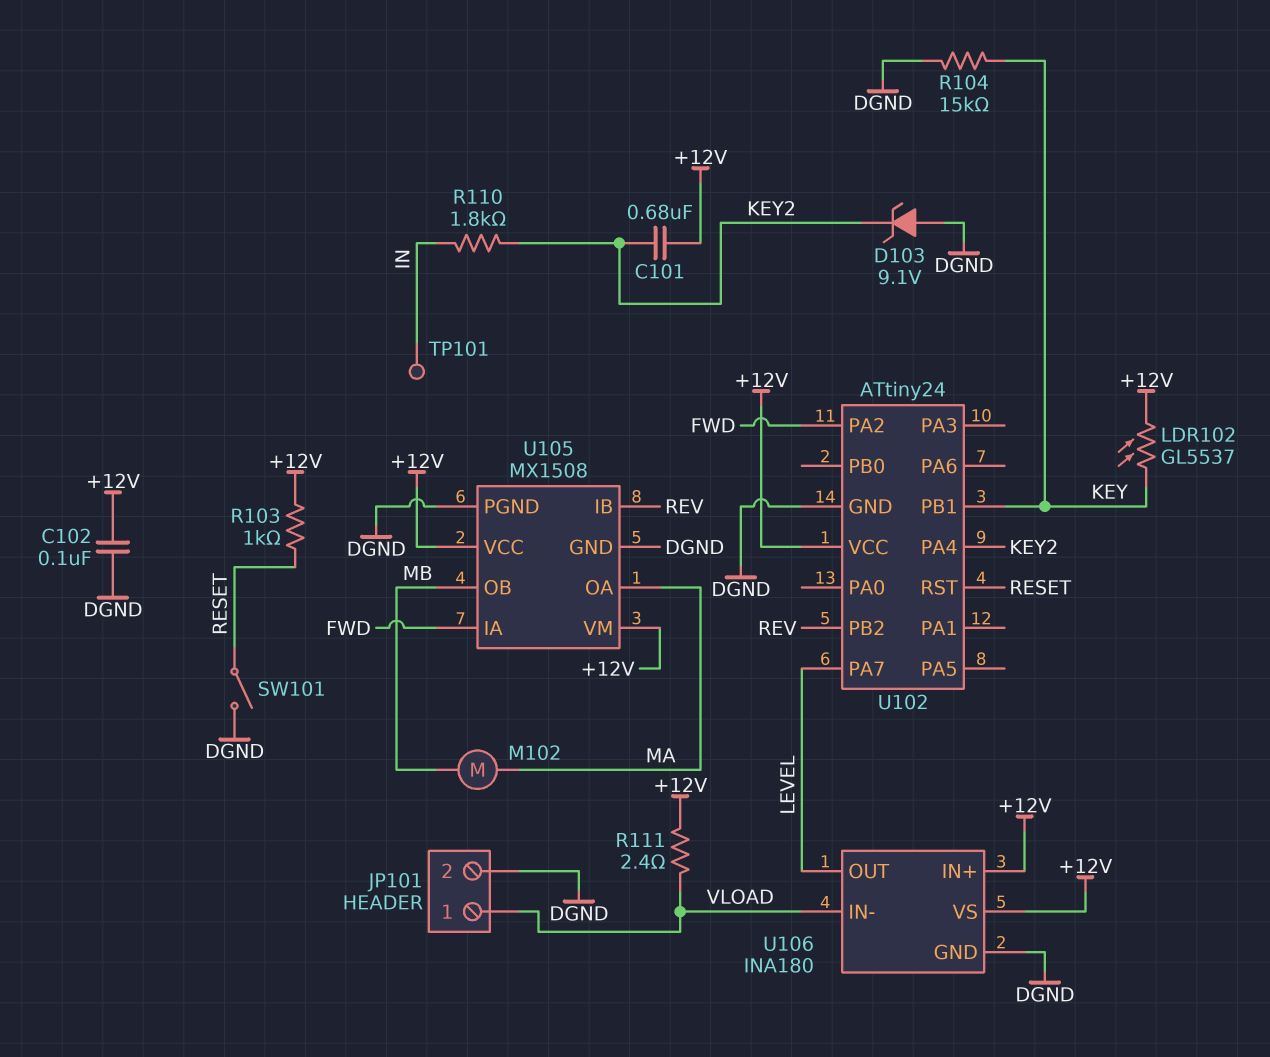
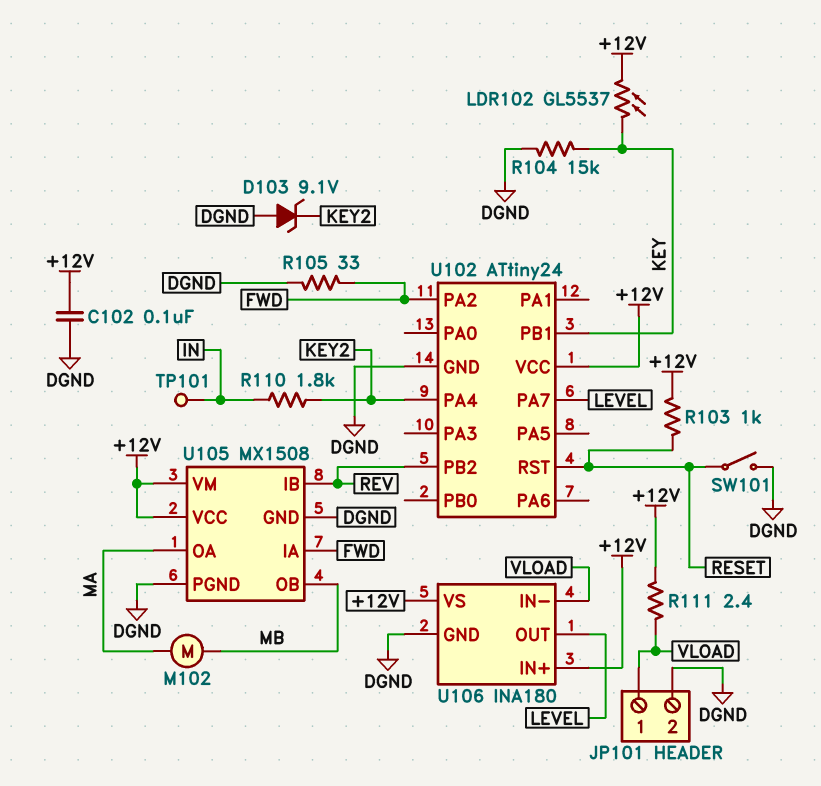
C101: 680nF (+12V, KEY2) -> none
R105: none -> 33 (DGND, FWD)

